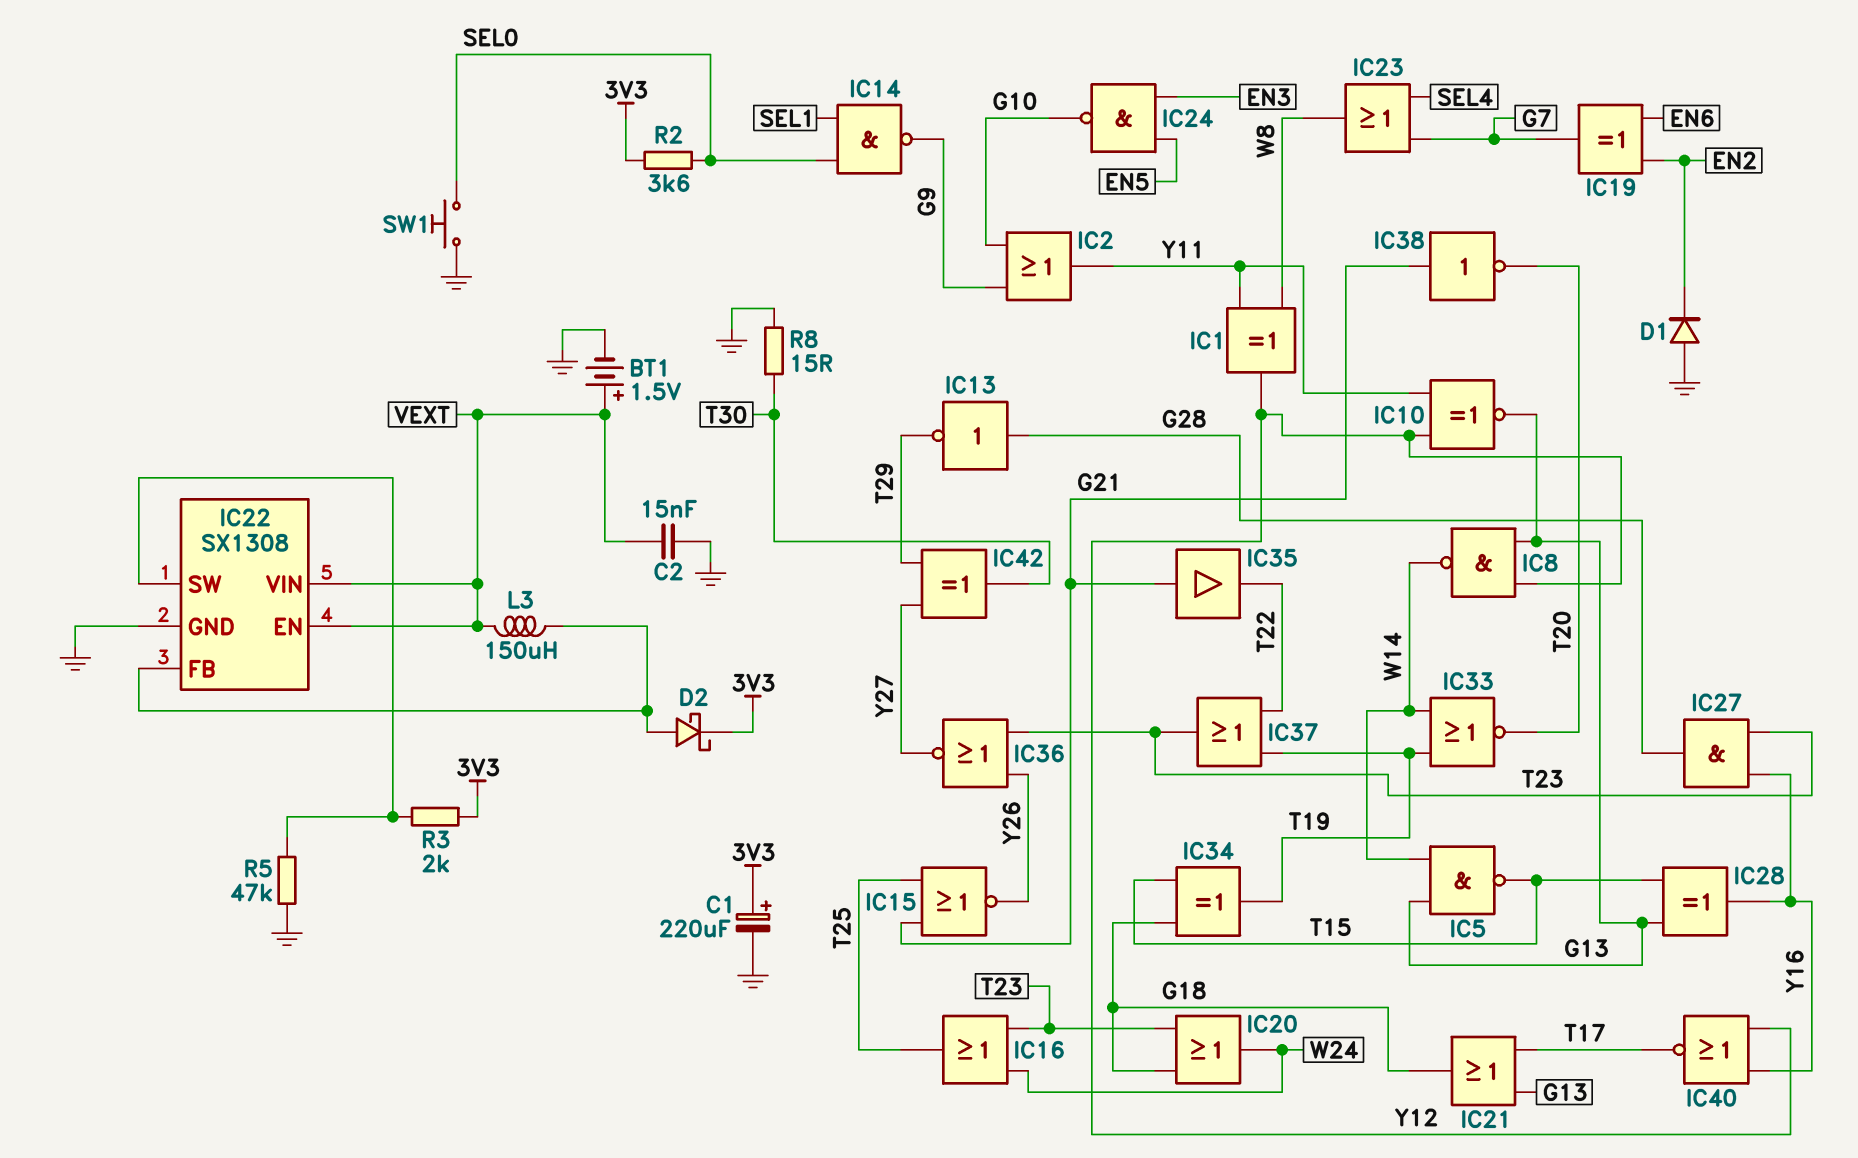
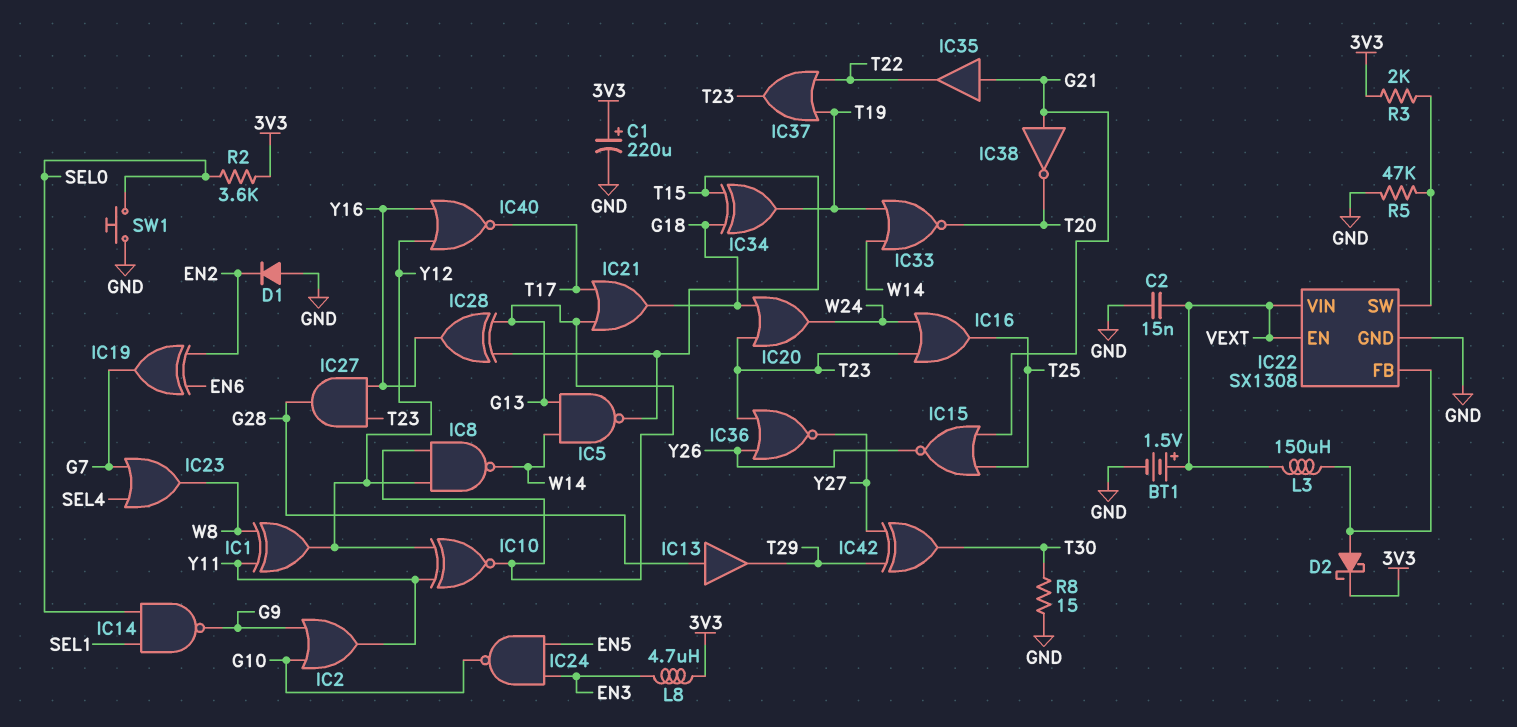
IC13: NOT (in G28, out T29) -> buffer (in G28, out T29)
L8: none -> 4.7uH (3V3, EN3)

